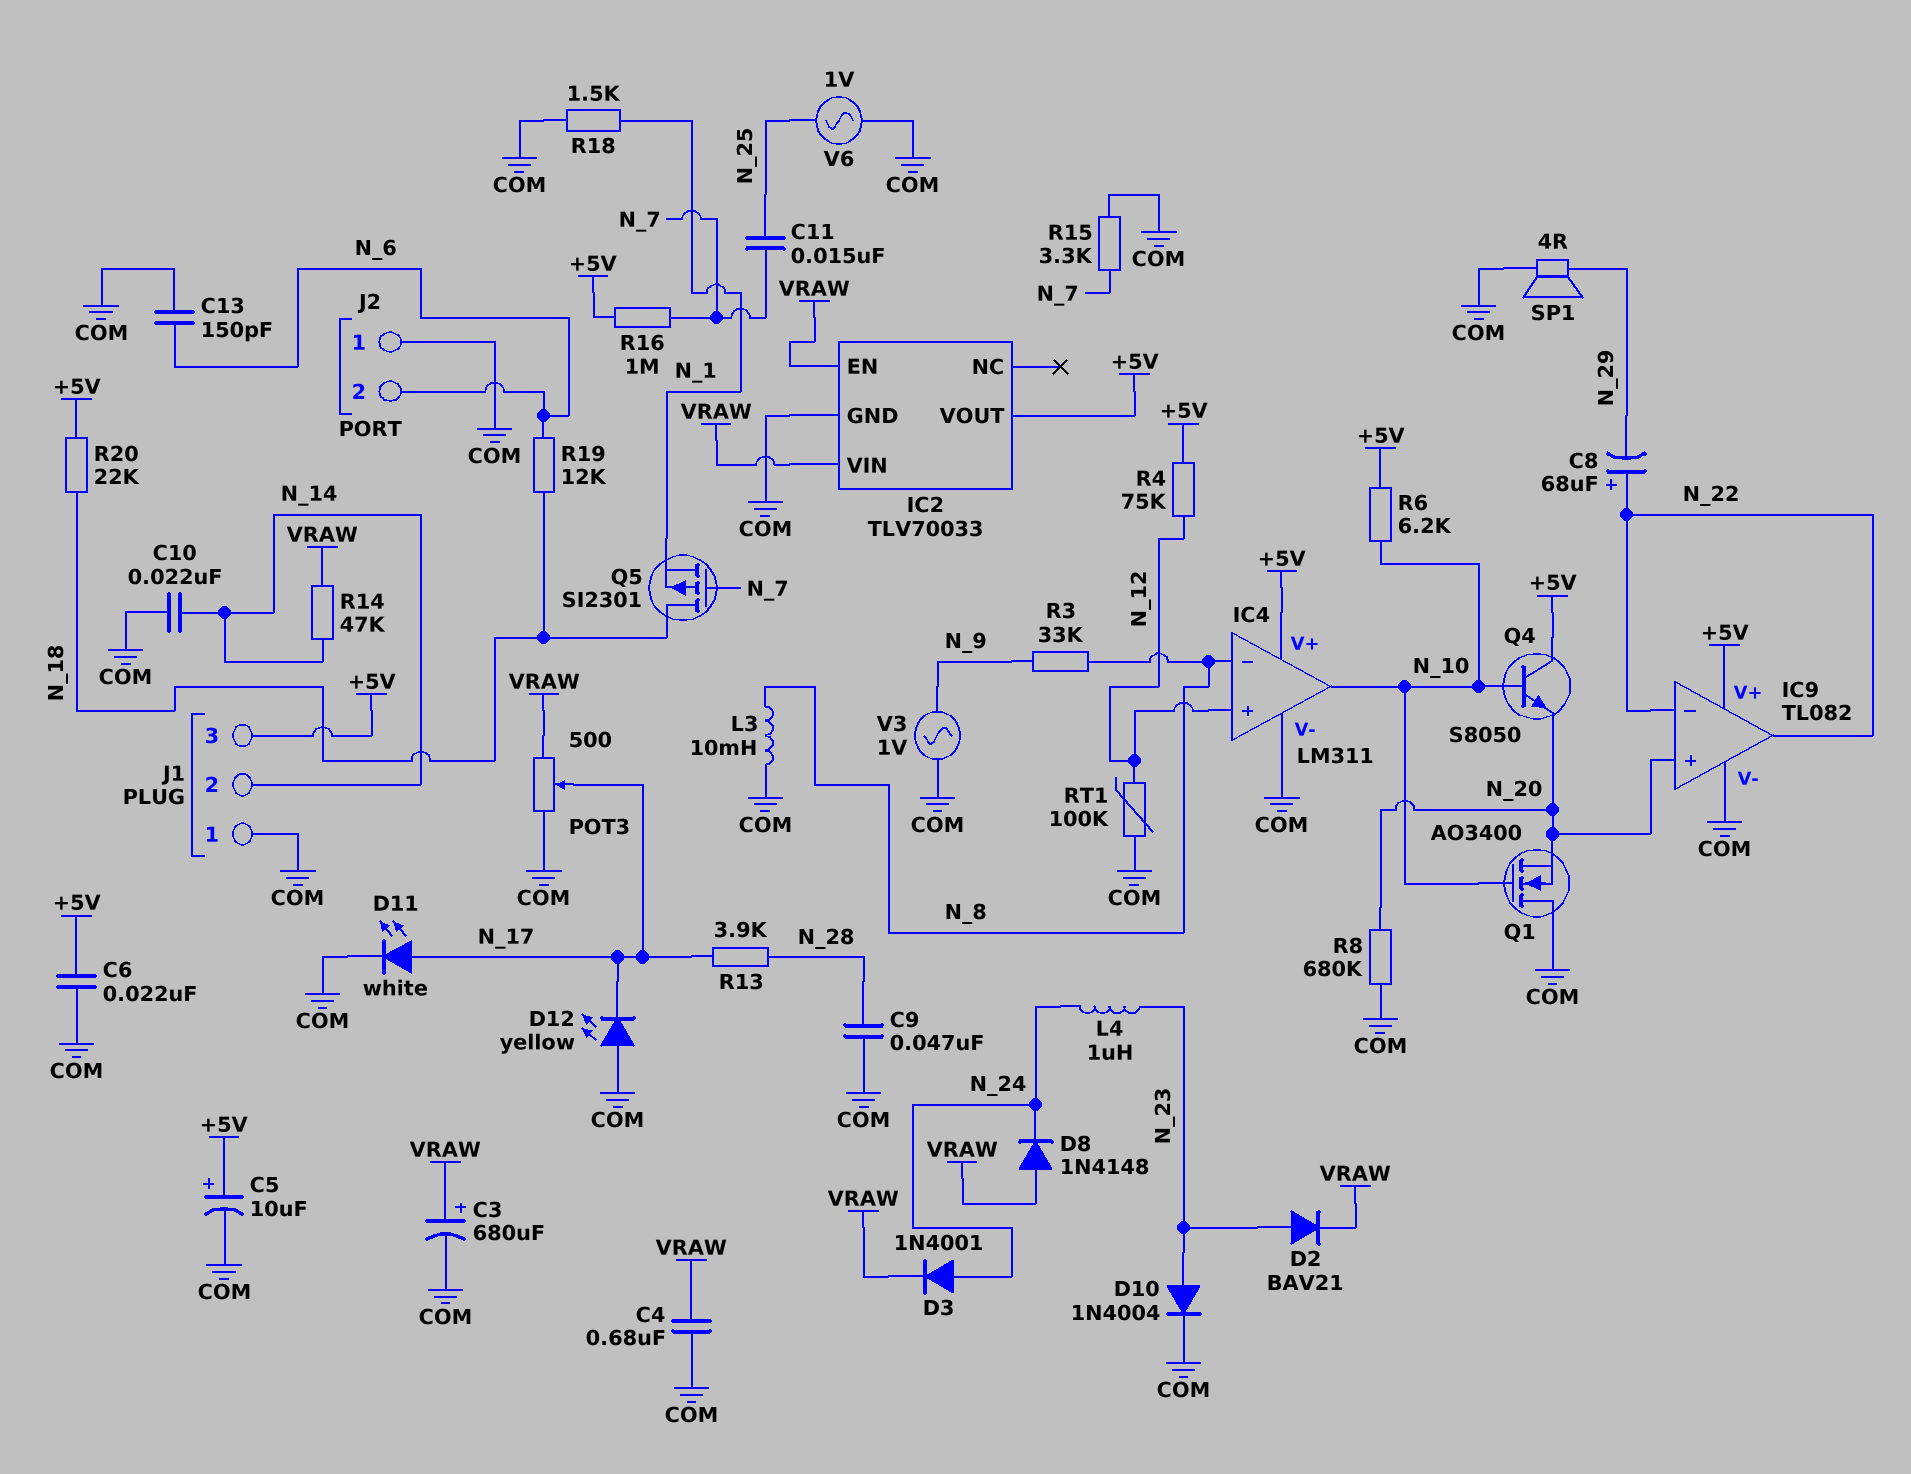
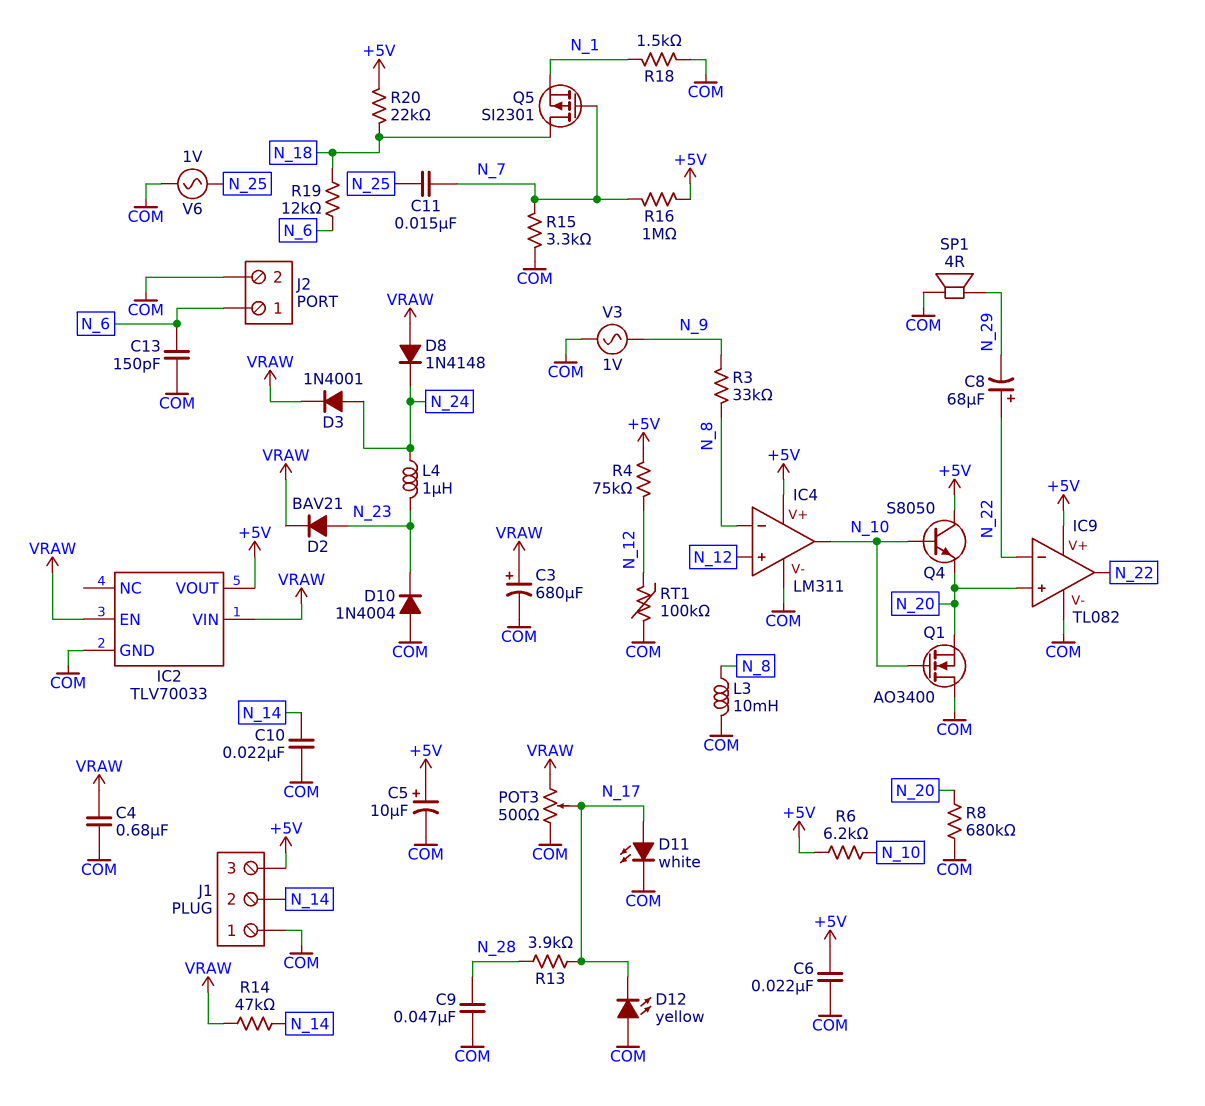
D10: diode 1N4004 (A N_23, K COM) -> diode 1N4004 (A COM, K N_23)
J2 pin 1: COM -> N_6
J2 pin 2: N_6 -> COM

